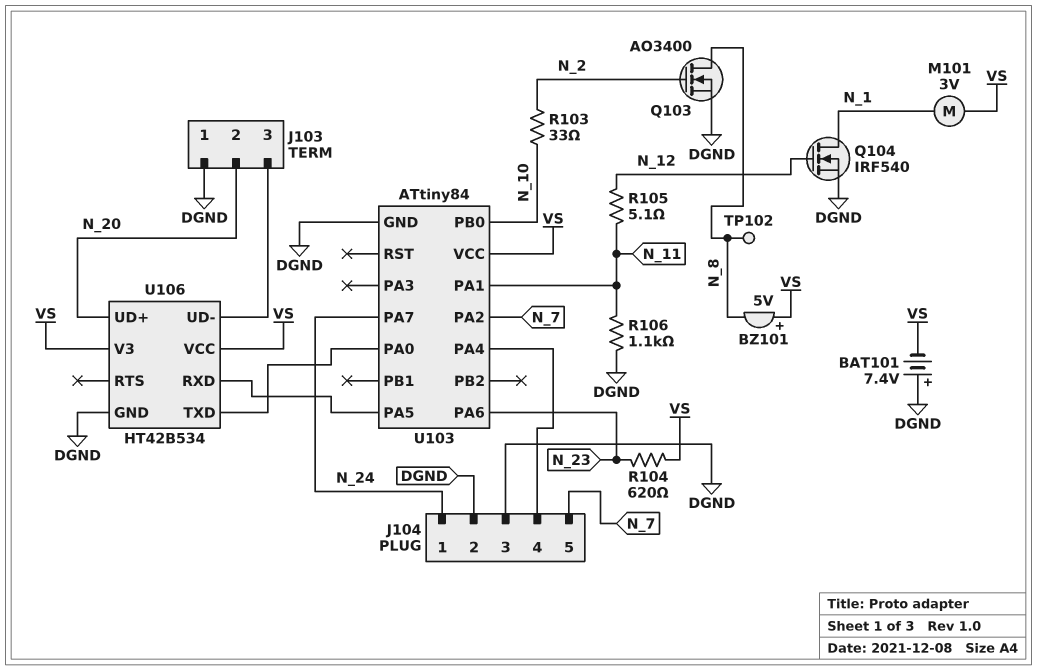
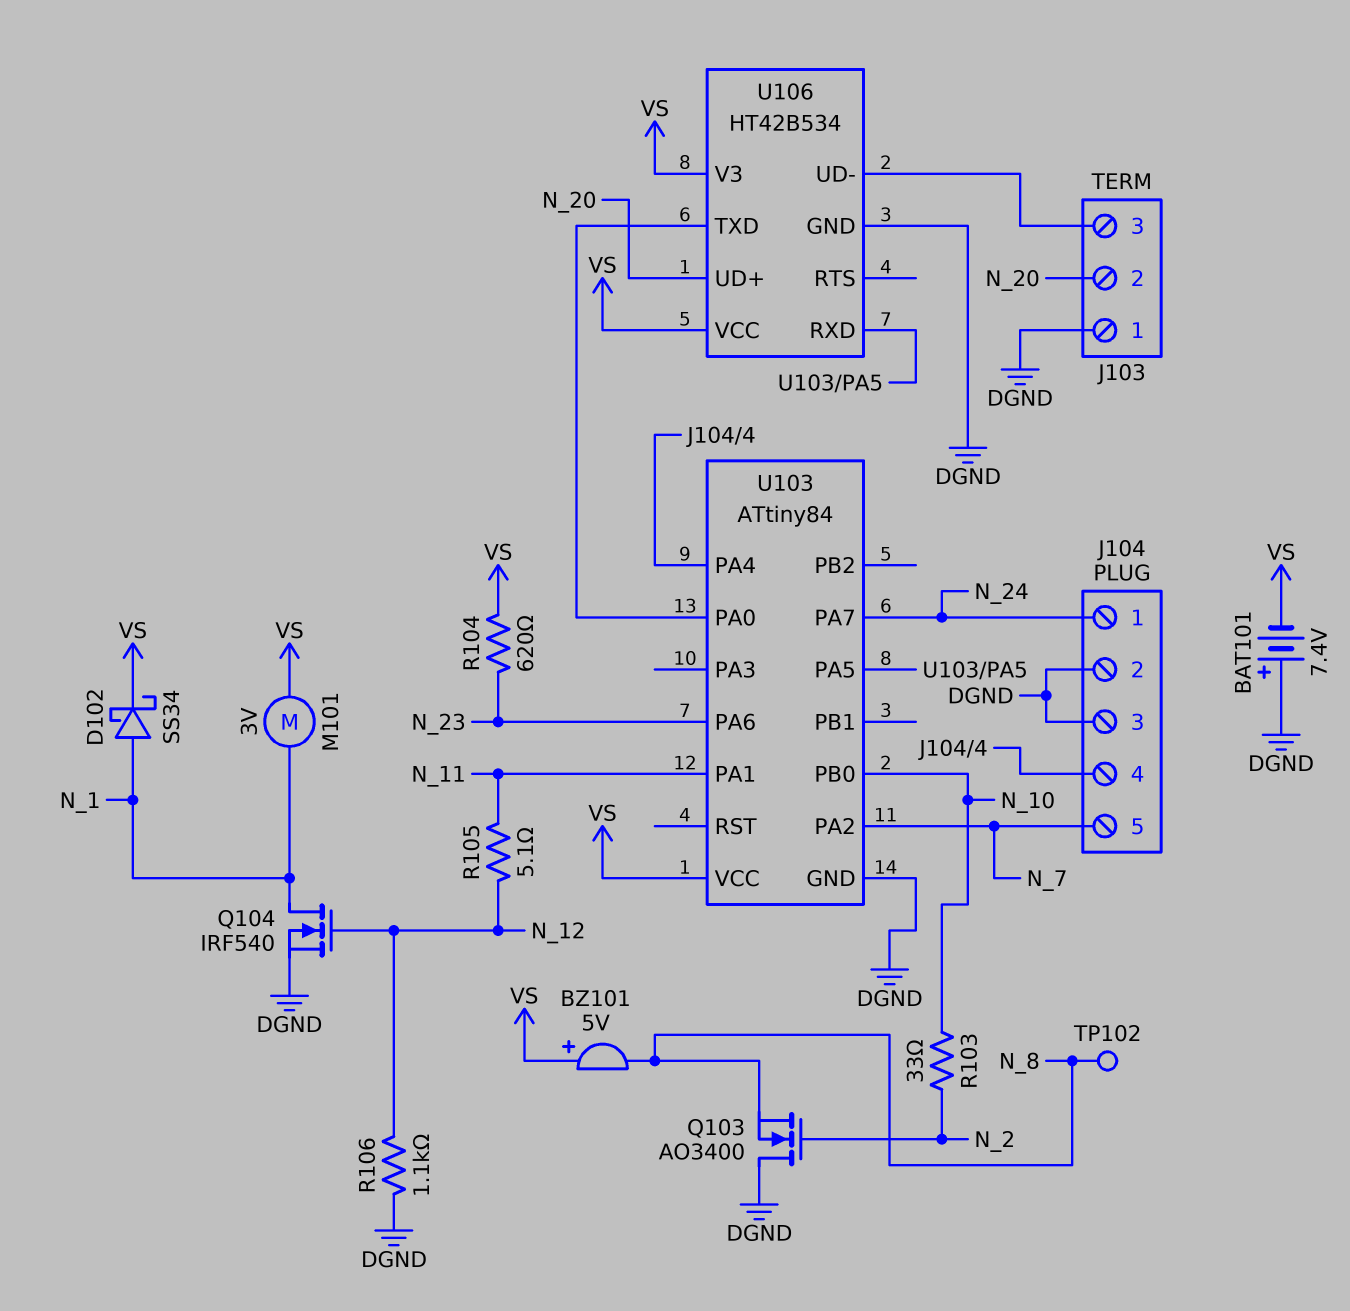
D102: none -> schottky SS34 (A N_1, K VS)
Q103: NMOS AO3400 (G N_2, D N_8, S DGND) -> NMOS AO3400 (G N_2, D DGND, S N_8)
R106: 1.1k (DGND, N_11) -> 1.1k (DGND, N_12)

